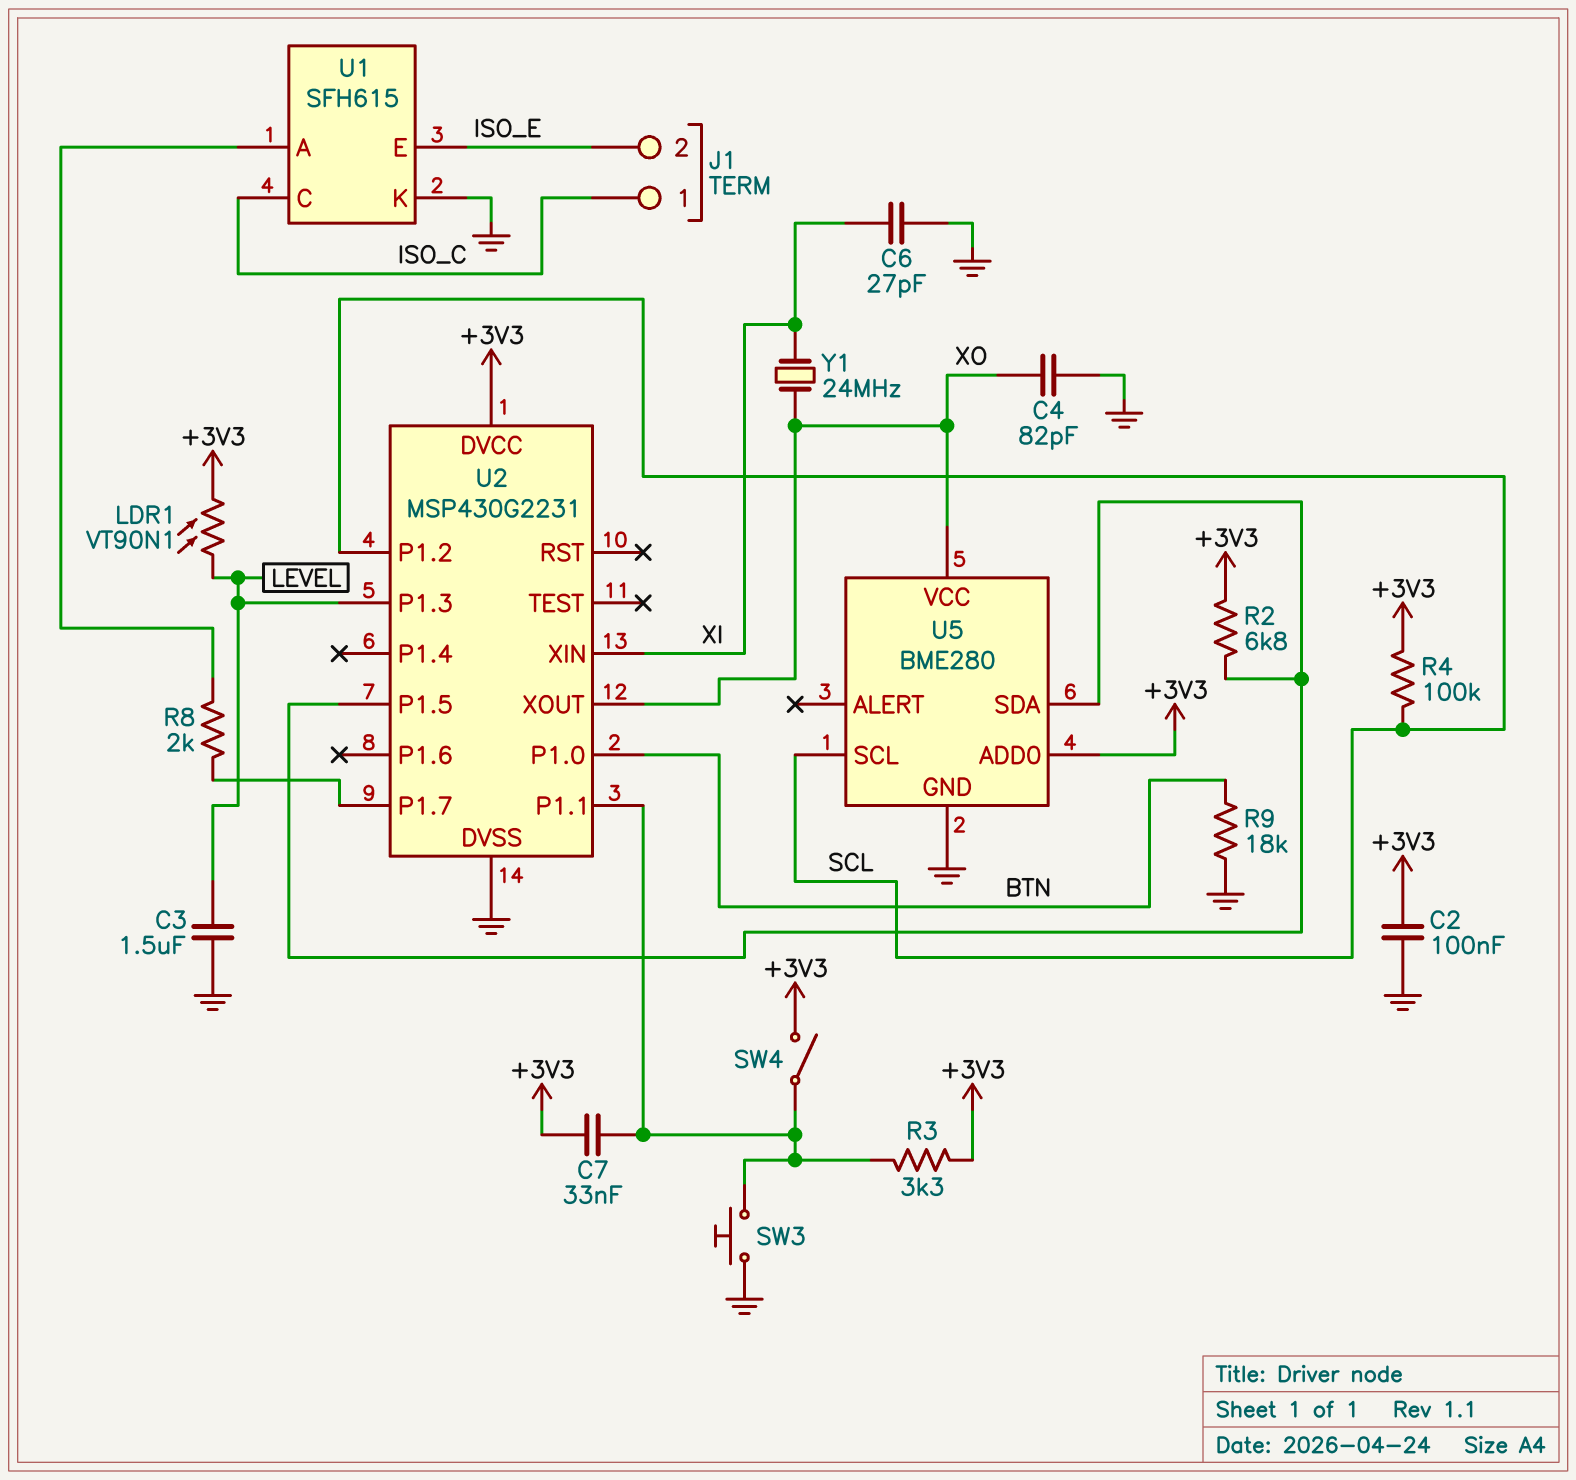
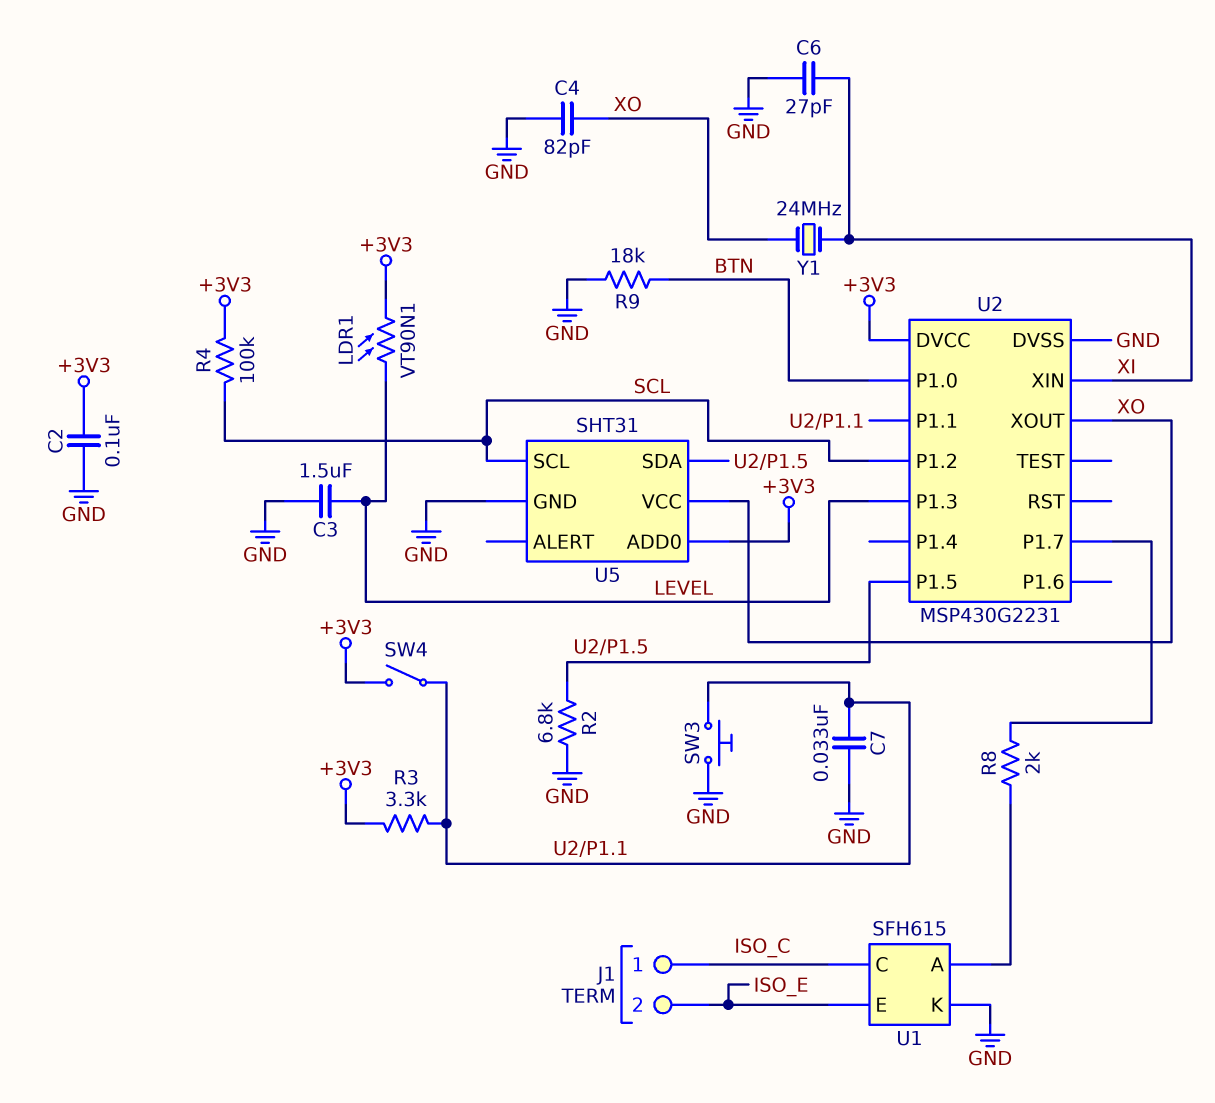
C7: 33nF (+3V3, U2/P1.1) -> 33nF (GND, U2/P1.1)
R2: 6.8k (+3V3, U2/P1.5) -> 6.8k (GND, U2/P1.5)
U5: BME280 -> SHT31

